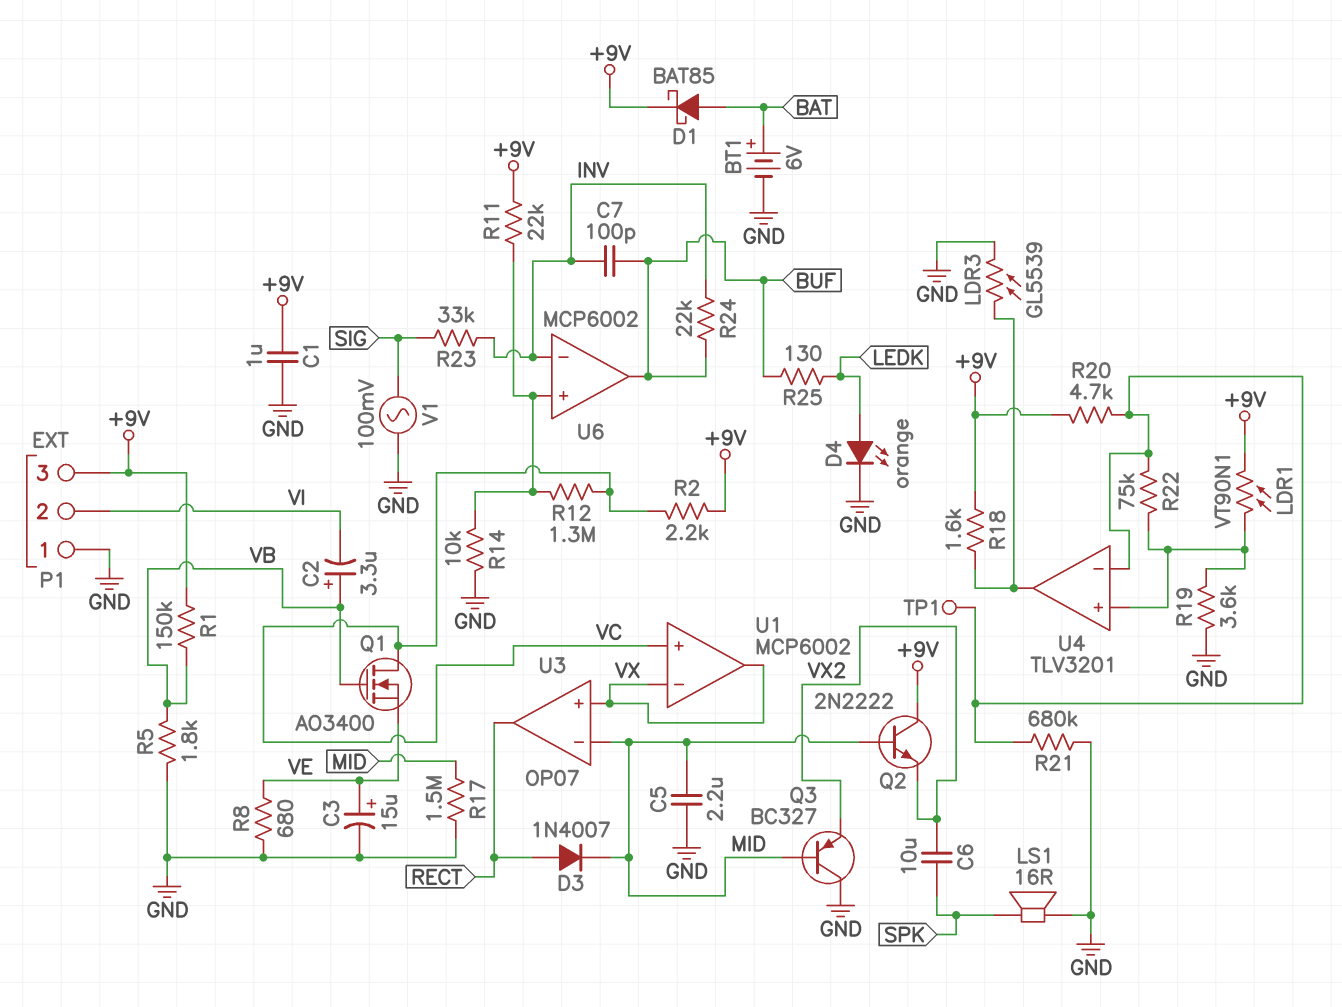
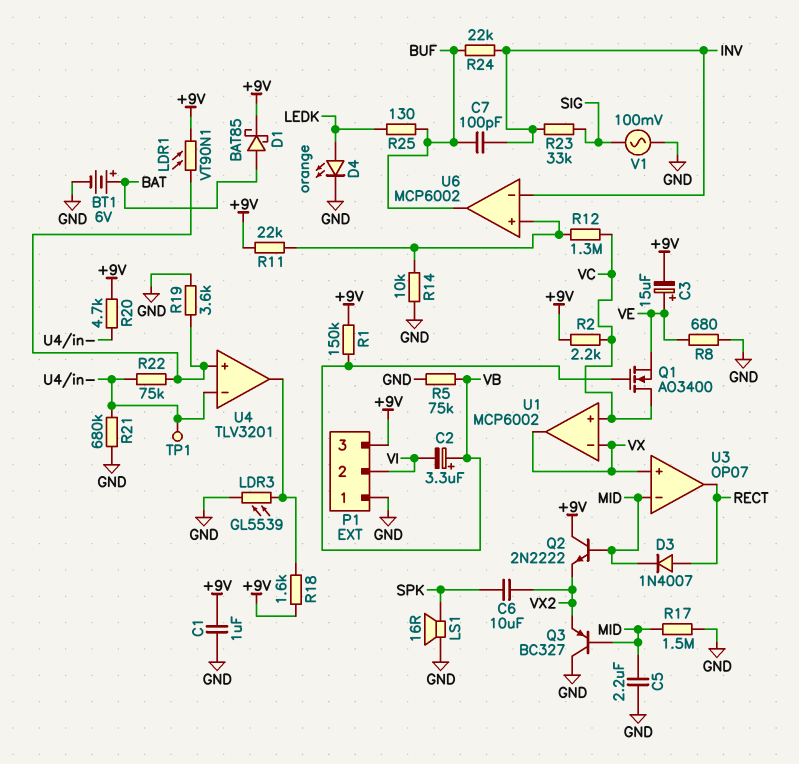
C3: 15uF (plus VE, minus GND) -> 15uF (plus VE, minus +9V)
R5: 1.8k (GND, VB) -> 75k (GND, VB)

